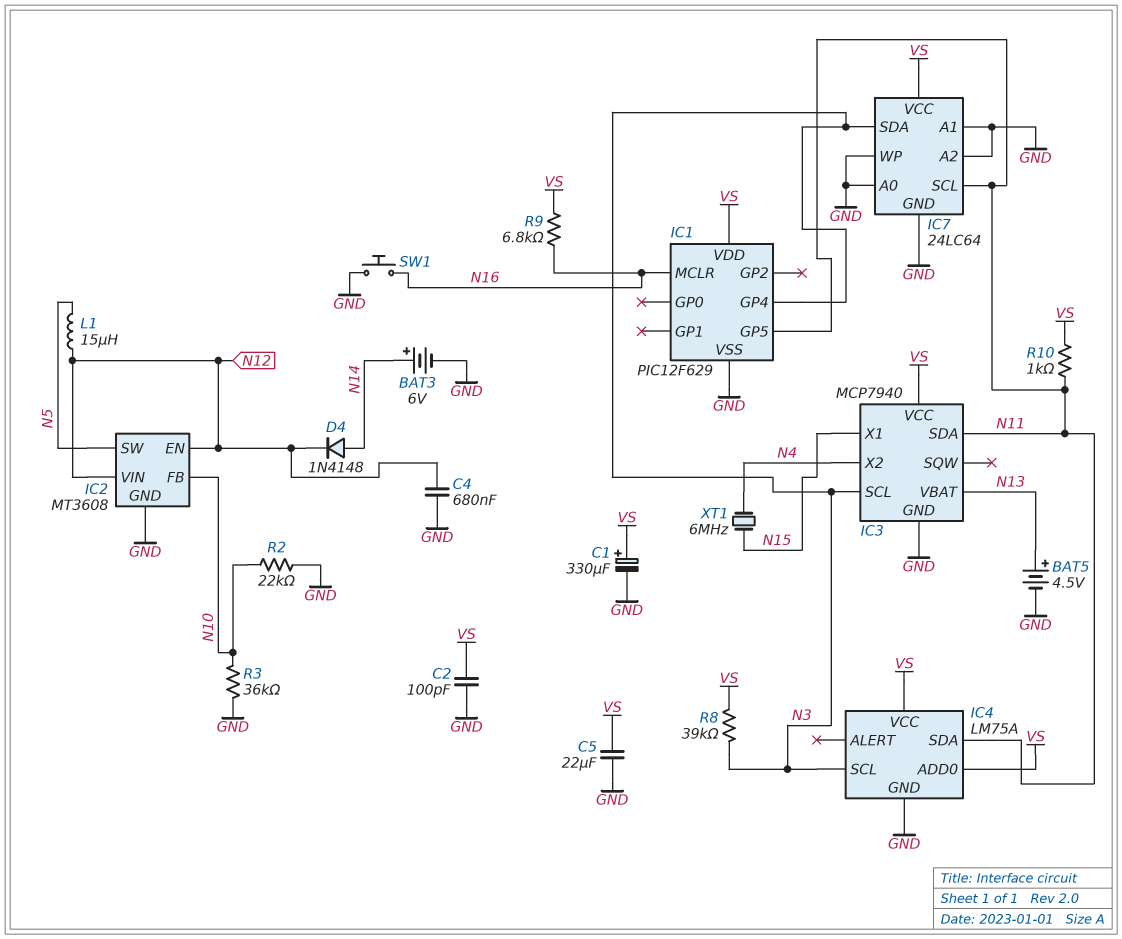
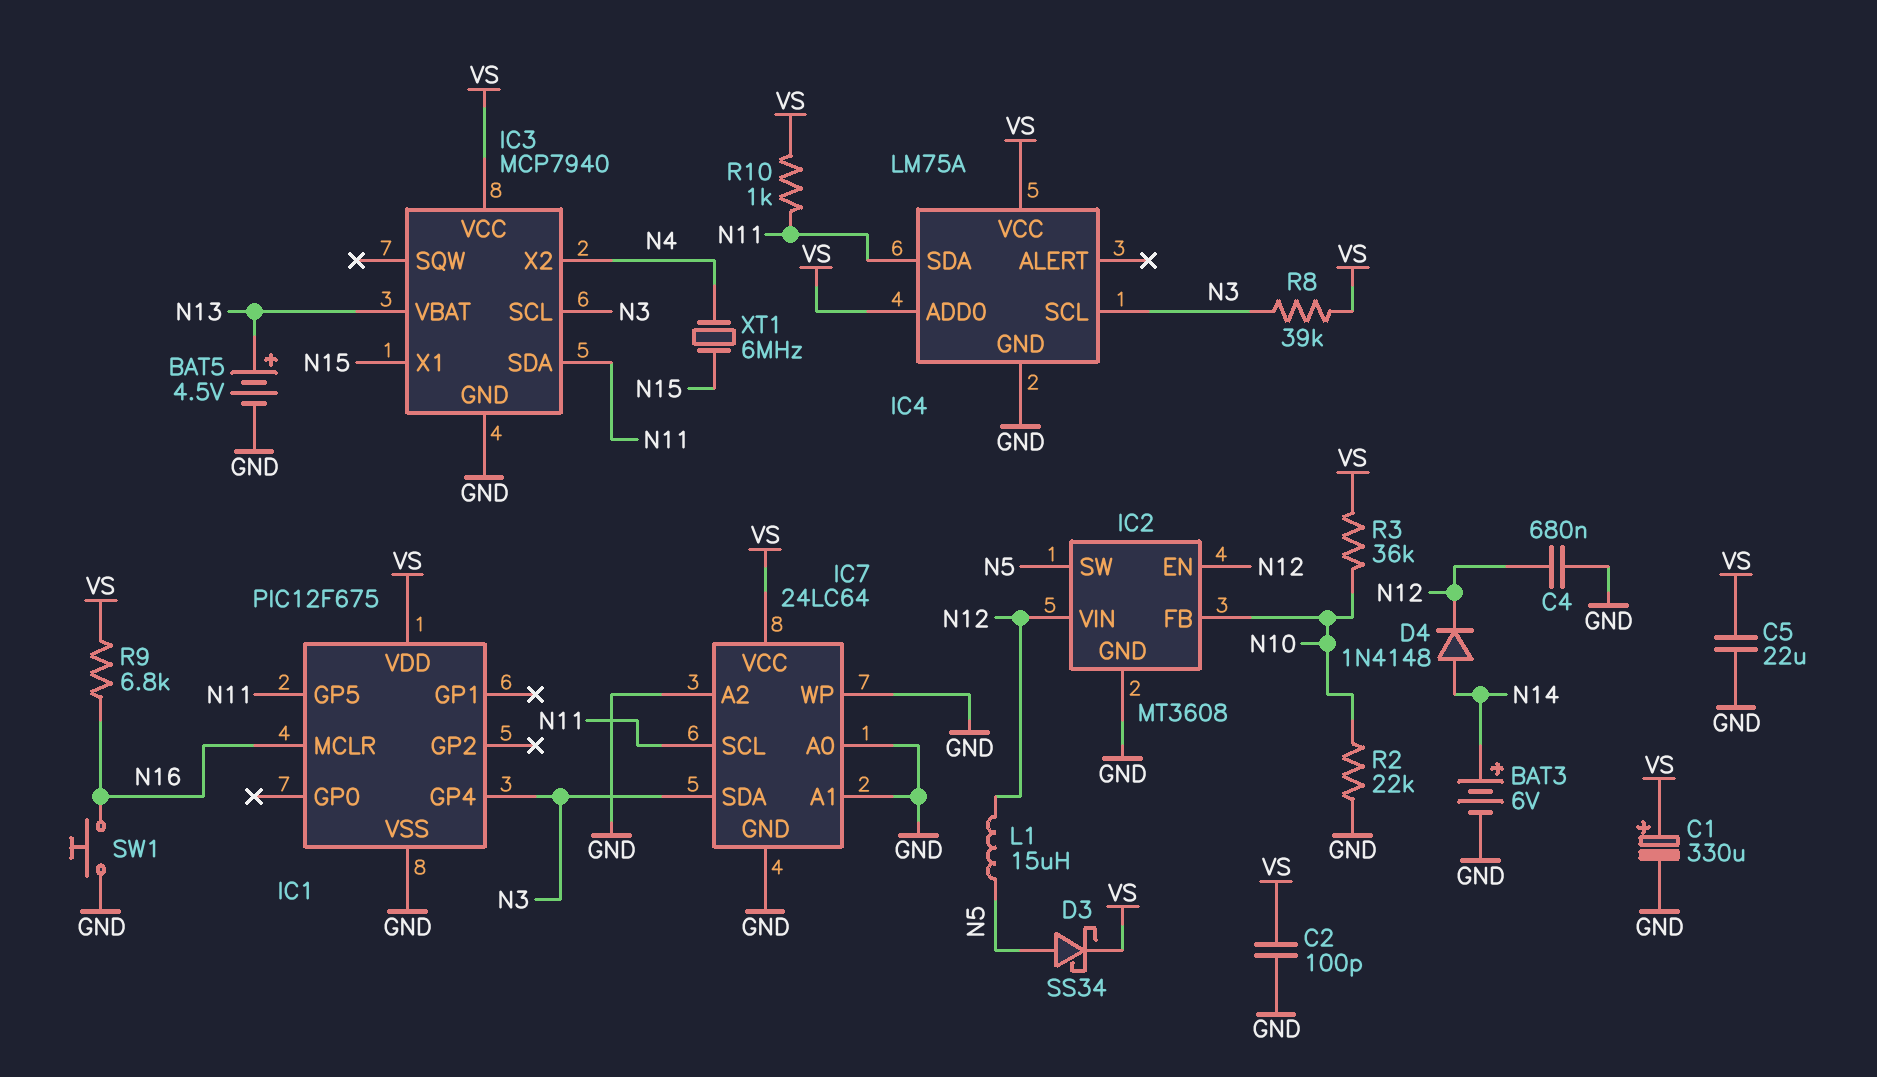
D3: none -> schottky SS34 (A N5, K VS)
IC1: PIC12F629 -> PIC12F675
R3: 36k (GND, N10) -> 36k (N10, VS)

